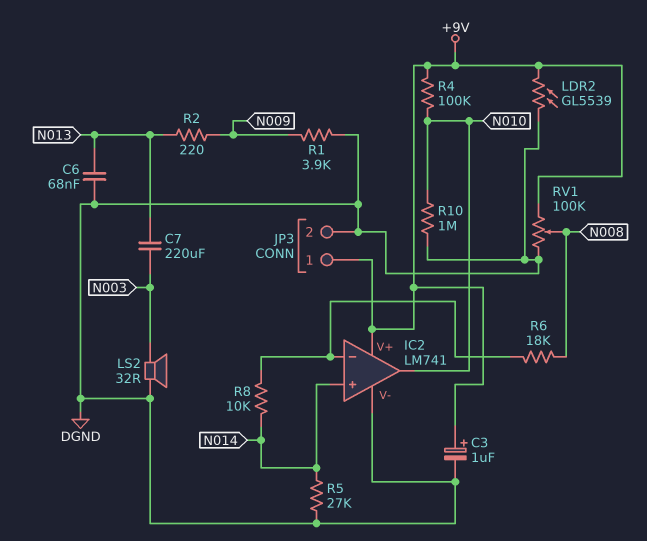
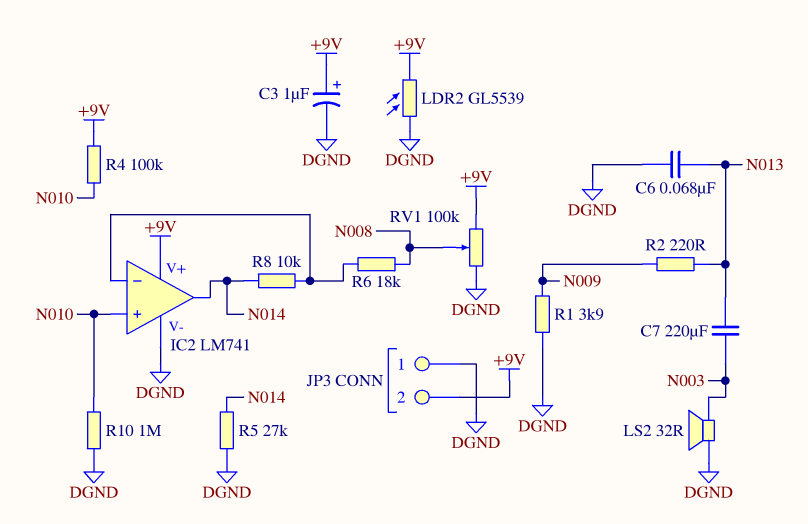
IC2 pin in+: N014 -> N010
IC2 pin out: N010 -> N014
JP3 pin 1: +9V -> DGND
JP3 pin 2: DGND -> +9V

